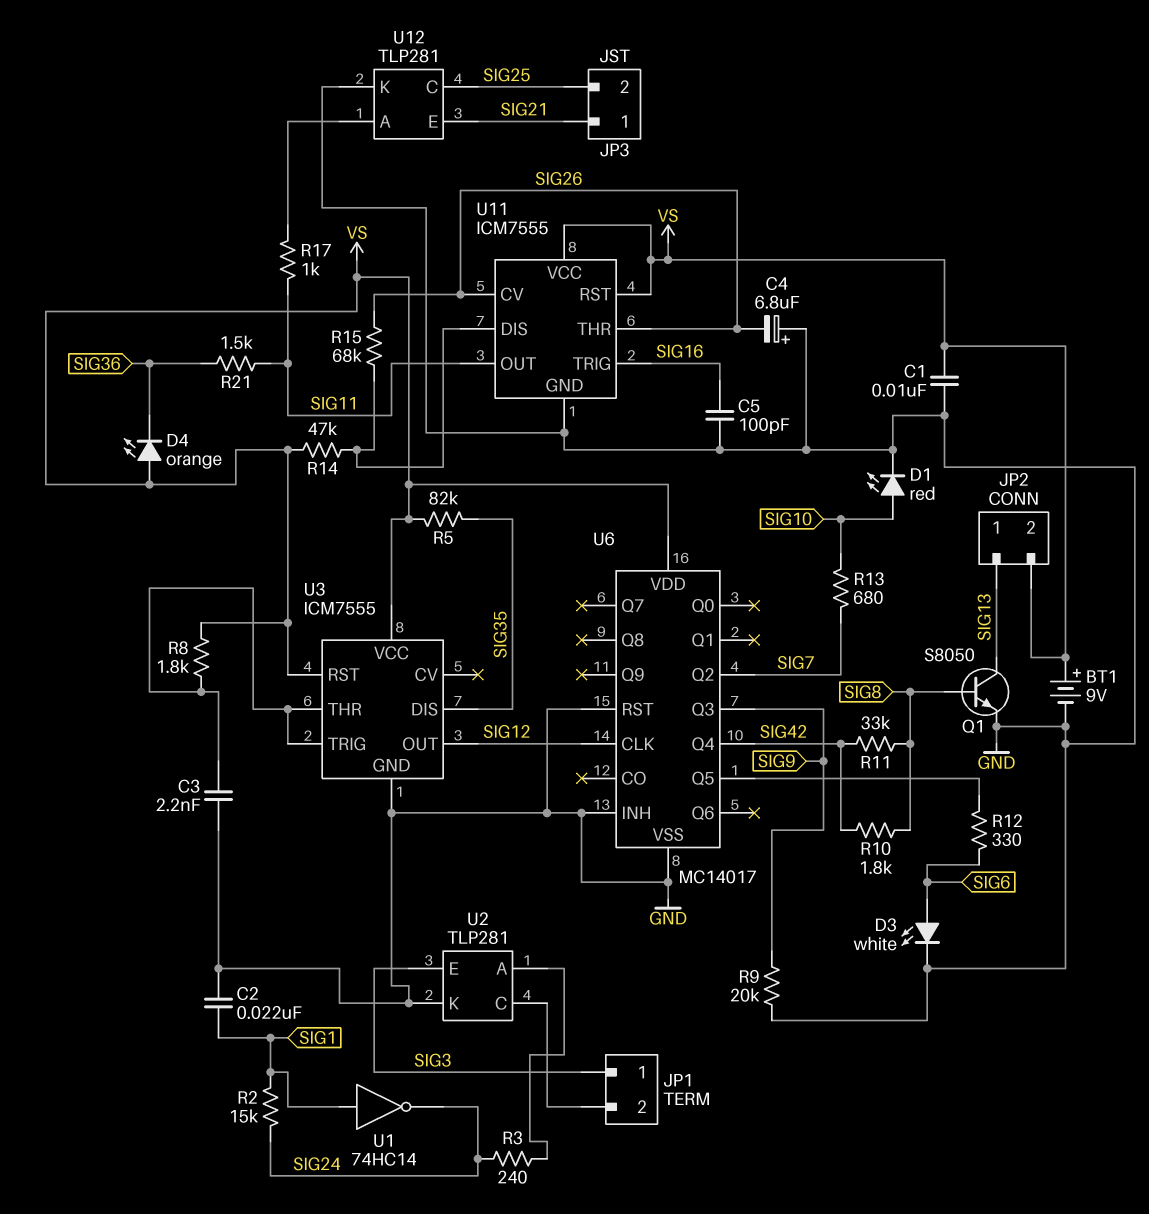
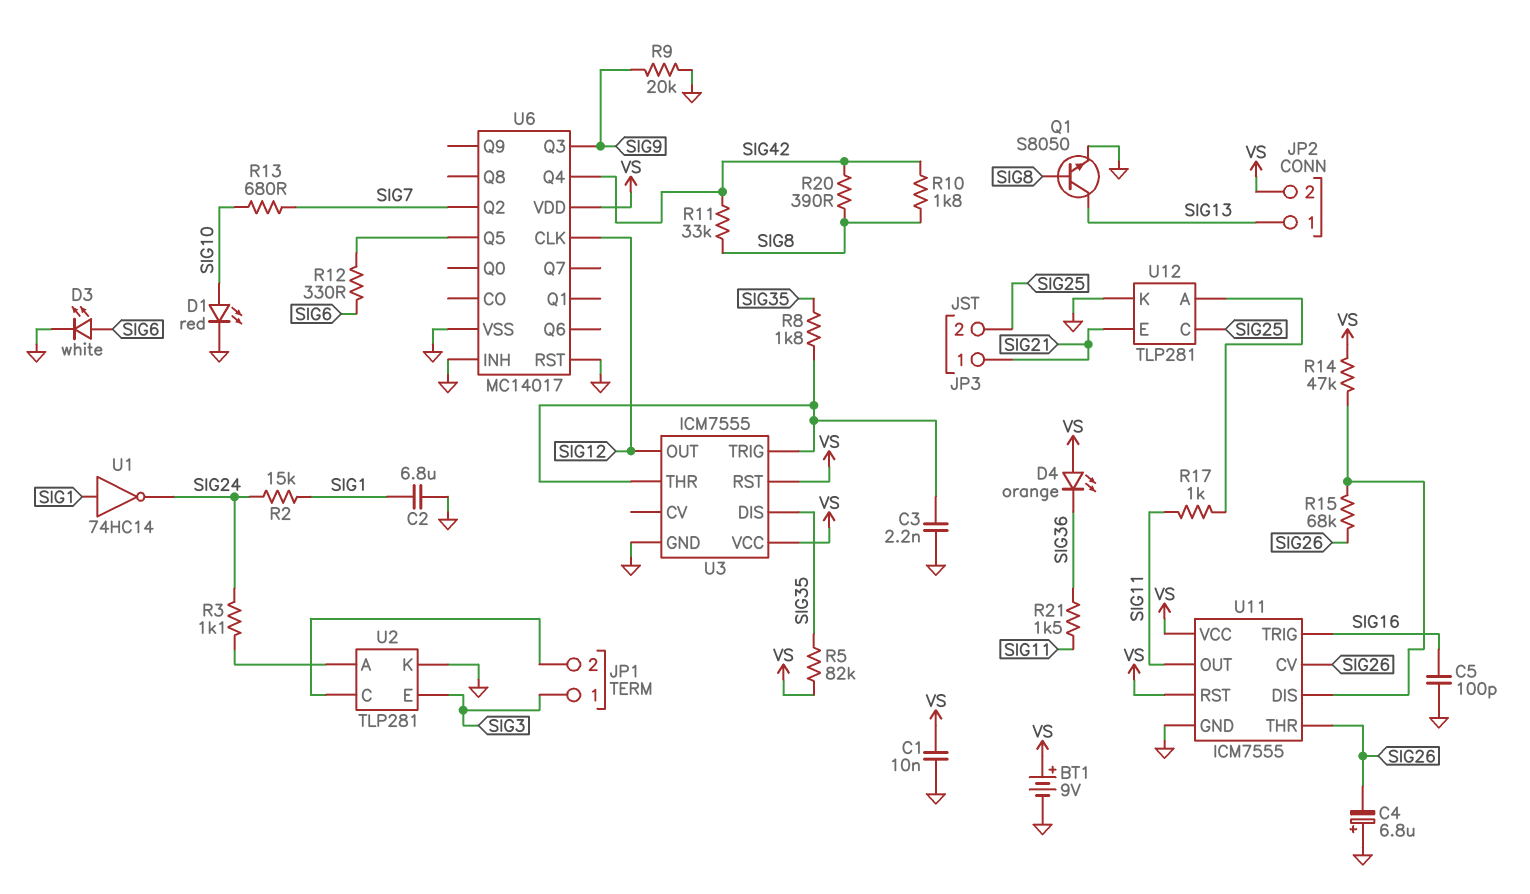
C2: 22nF (GND, SIG1) -> 6.8uF (GND, SIG1)
R3: 240 (SIG24, U2/A) -> 1.1k (SIG24, U2/A)
R8: 1.8k (U3/THR, VS) -> 1.8k (SIG35, U3/THR)
R20: none -> 390 (SIG8, SIG42)

